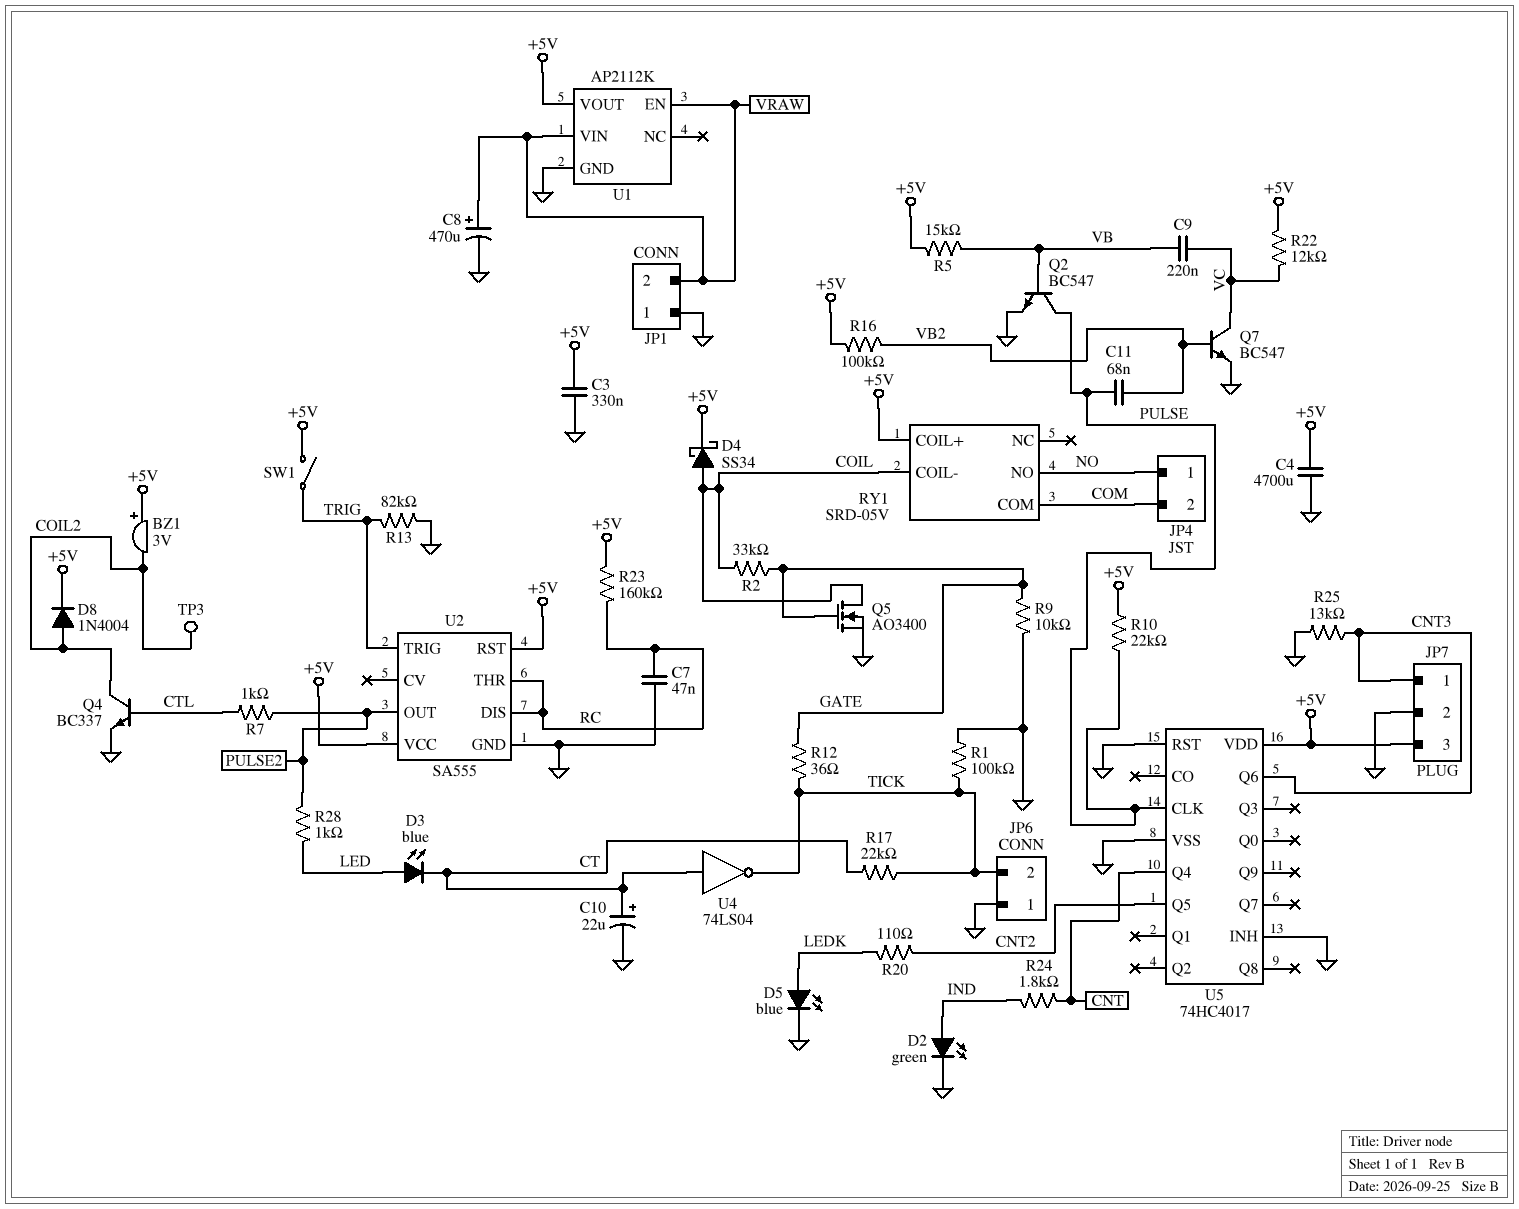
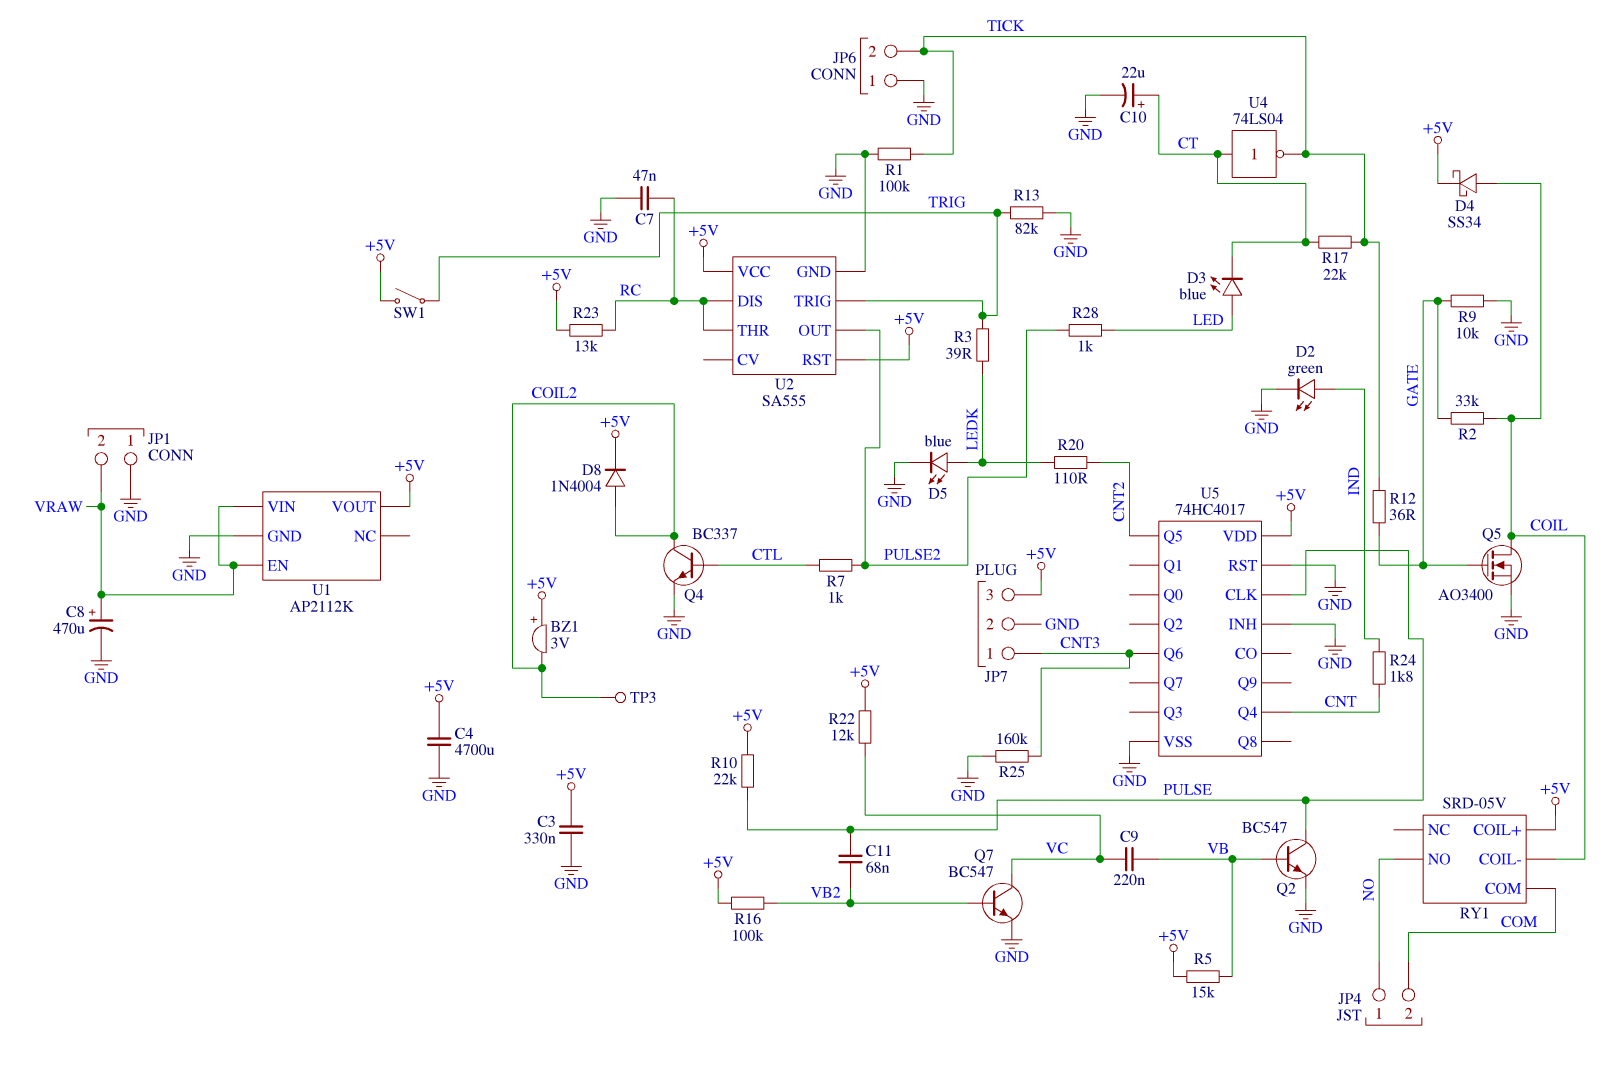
R3: none -> 39 (LEDK, TRIG)
R23: 160k (+5V, RC) -> 13k (+5V, RC)
R25: 13k (CNT3, GND) -> 160k (CNT3, GND)

